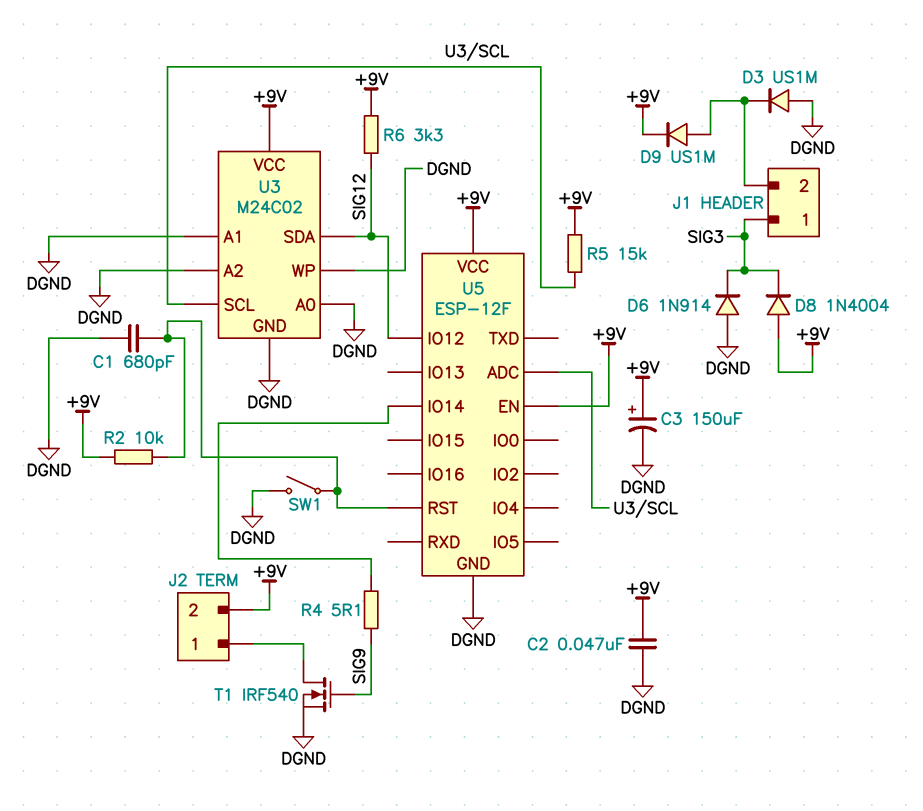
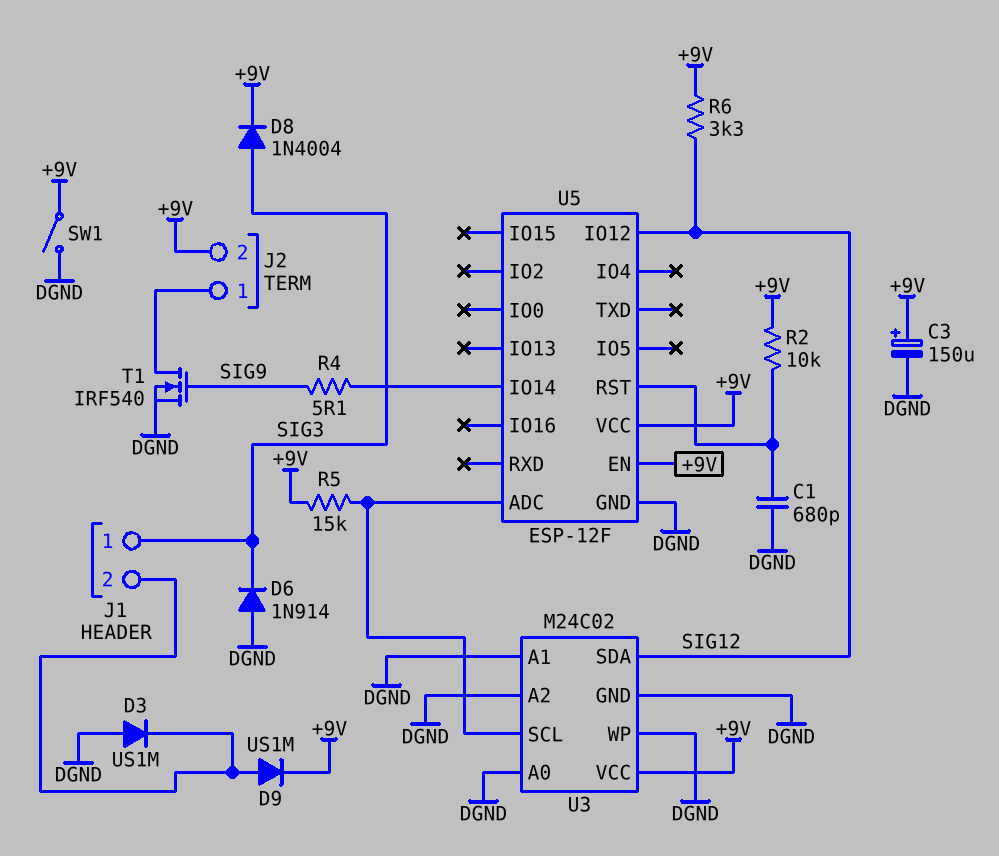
C2: 47nF (+9V, DGND) -> none
D8: diode 1N4004 (A +9V, K SIG3) -> diode 1N4004 (A SIG3, K +9V)
SW1: switch (DGND, U5/RST) -> switch (+9V, DGND)

